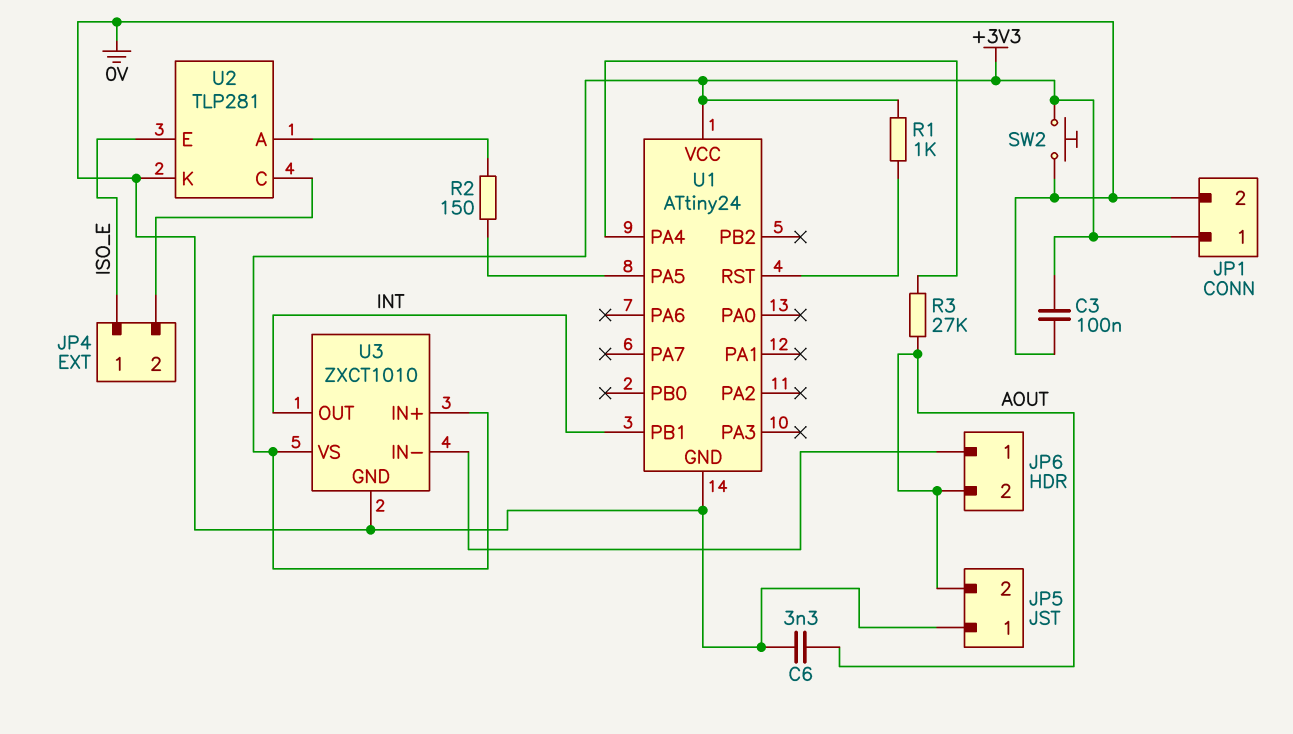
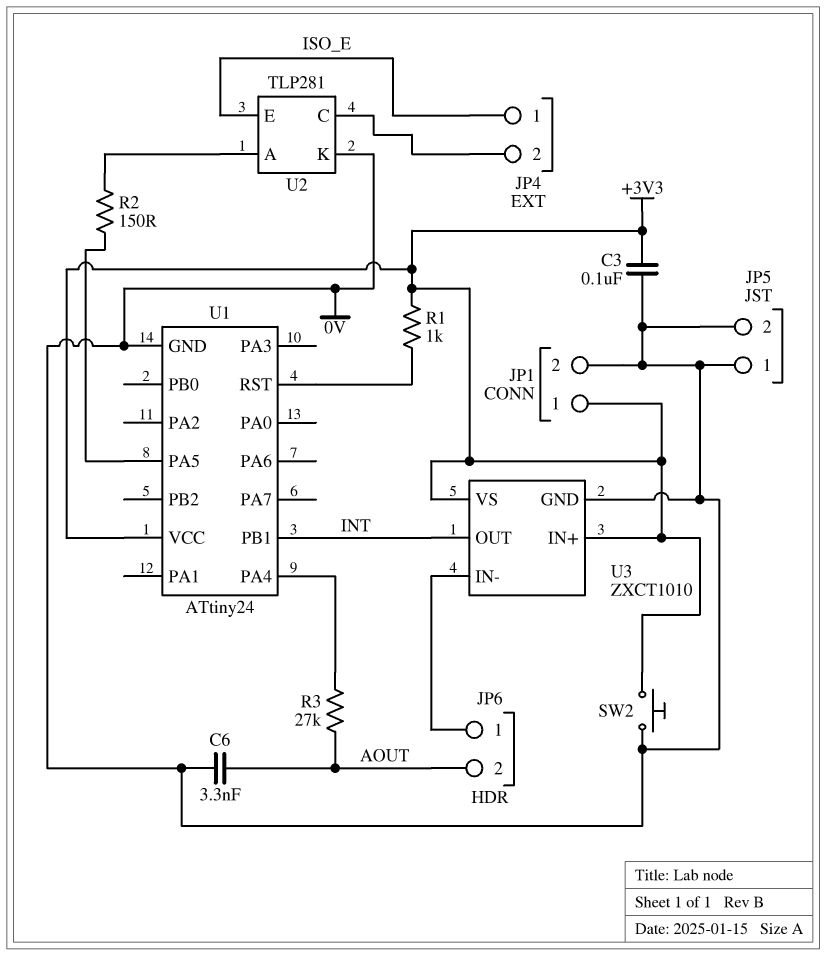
JP5 pin 2: AOUT -> 0V

